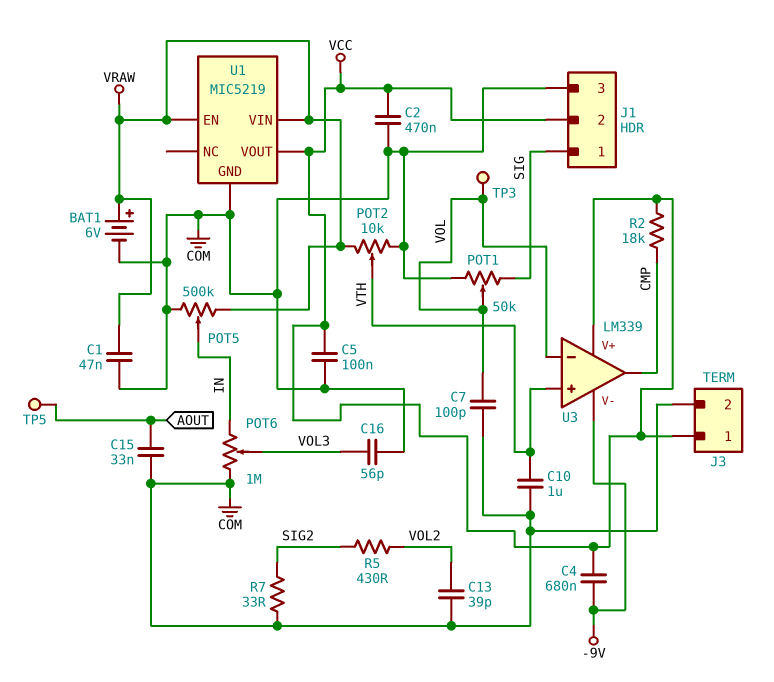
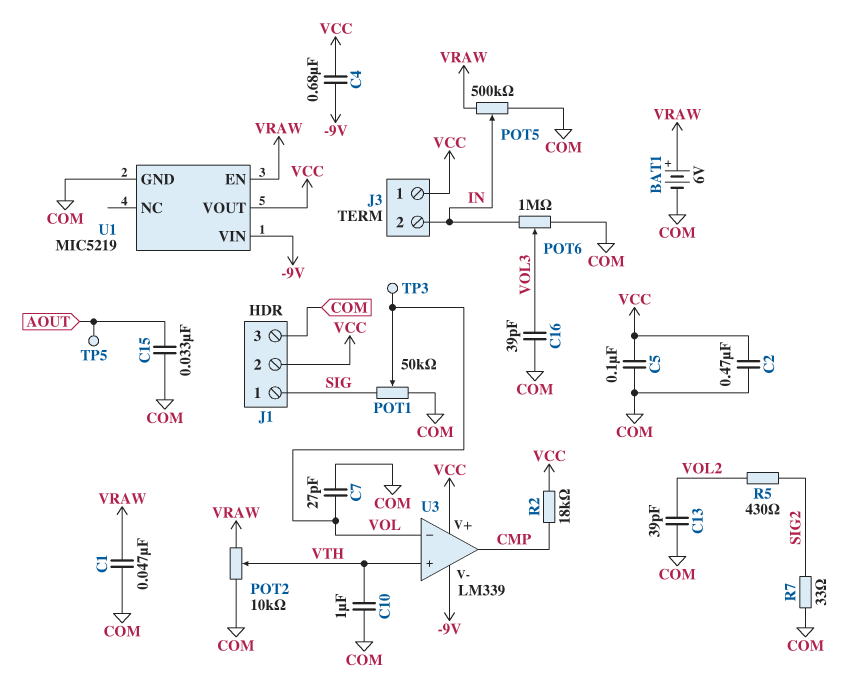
C7: 100pF (COM, VOL) -> 27pF (COM, VOL)
C16: 56pF (COM, VOL3) -> 39pF (COM, VOL3)
J3 pin 2: COM -> IN
U1 pin VIN: VRAW -> -9V

